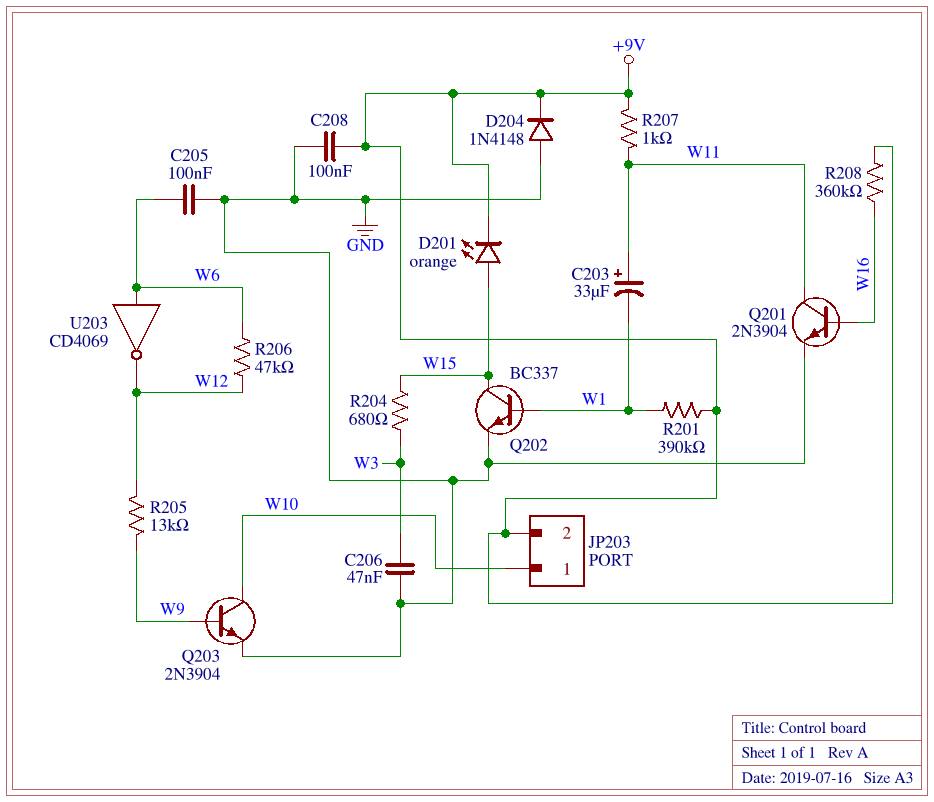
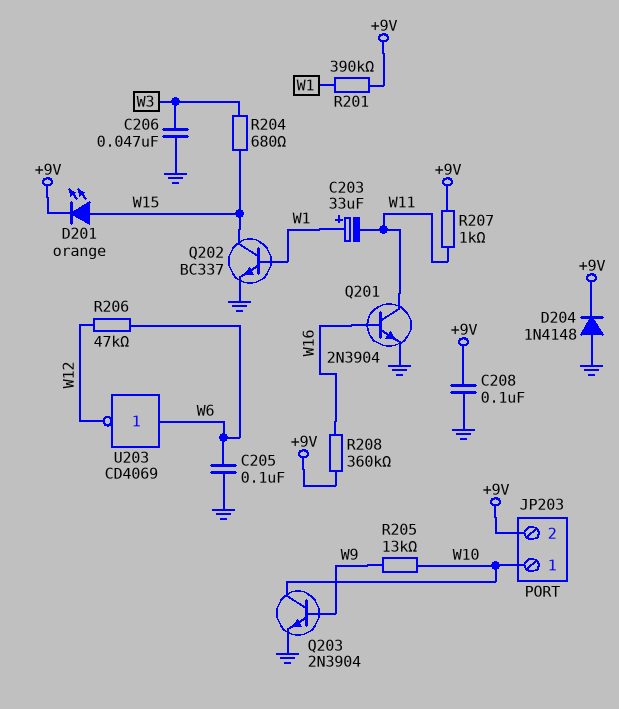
C203: 33uF (plus W11, minus W1) -> 33uF (plus W1, minus W11)
R205: 13k (W9, W12) -> 13k (W9, W10)

